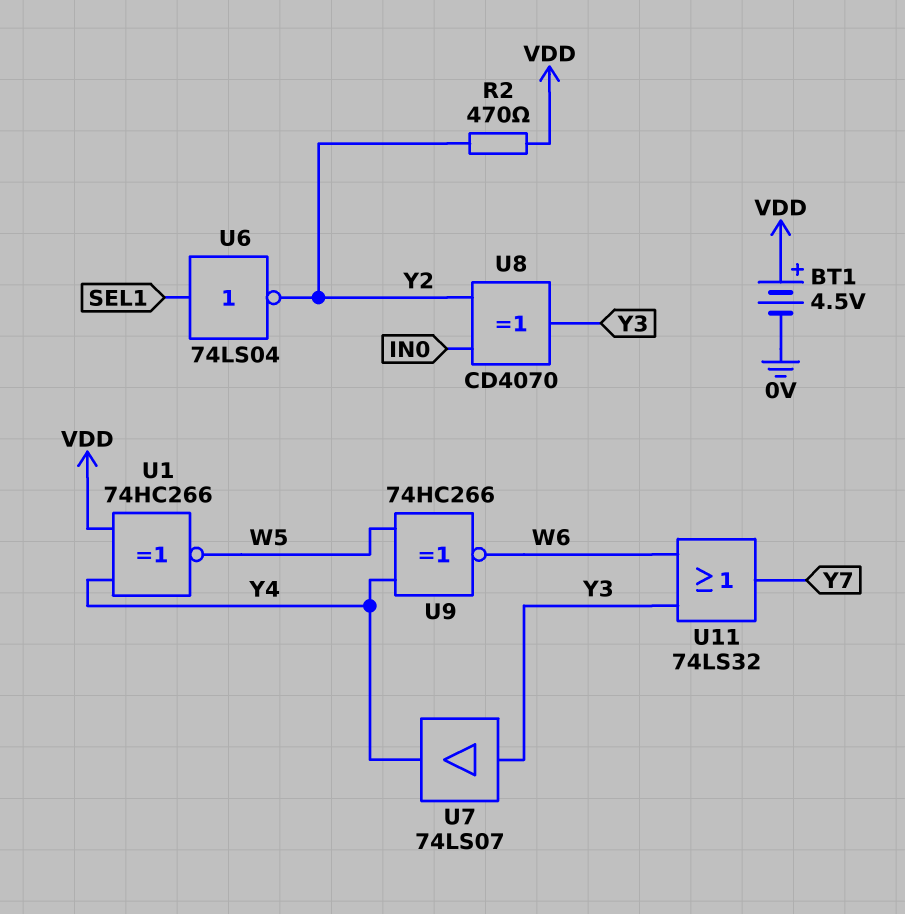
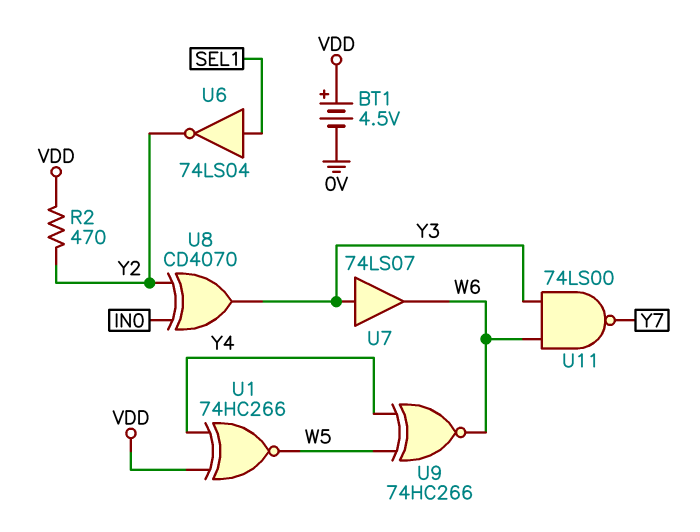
U7: buffer 74LS07 (in Y3, out Y4) -> buffer 74LS07 (in Y3, out W6)
U11: OR 74LS32 (in W6, in Y3, out Y7) -> NAND 74LS00 (in W6, in Y3, out Y7)

